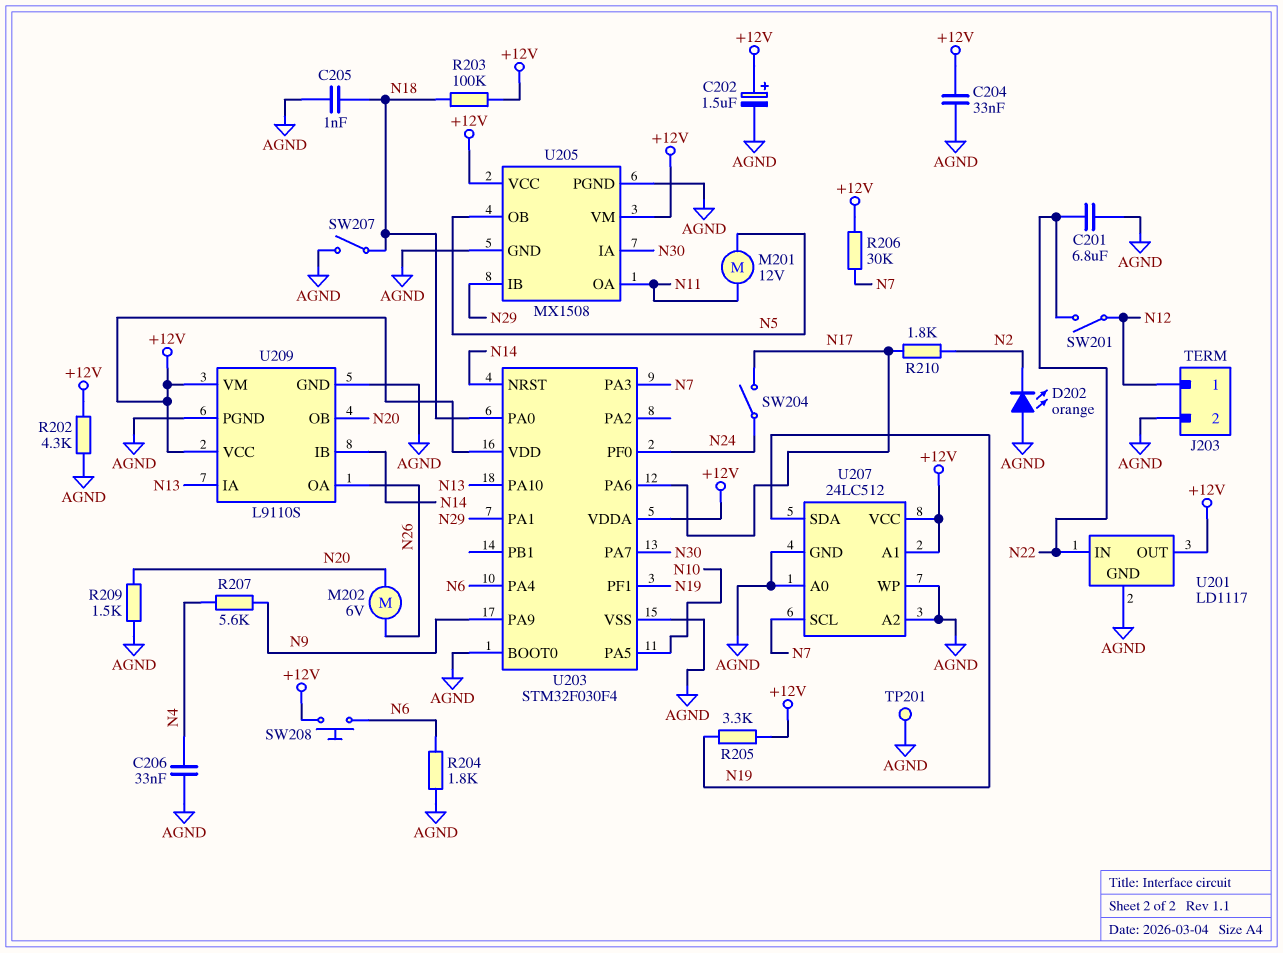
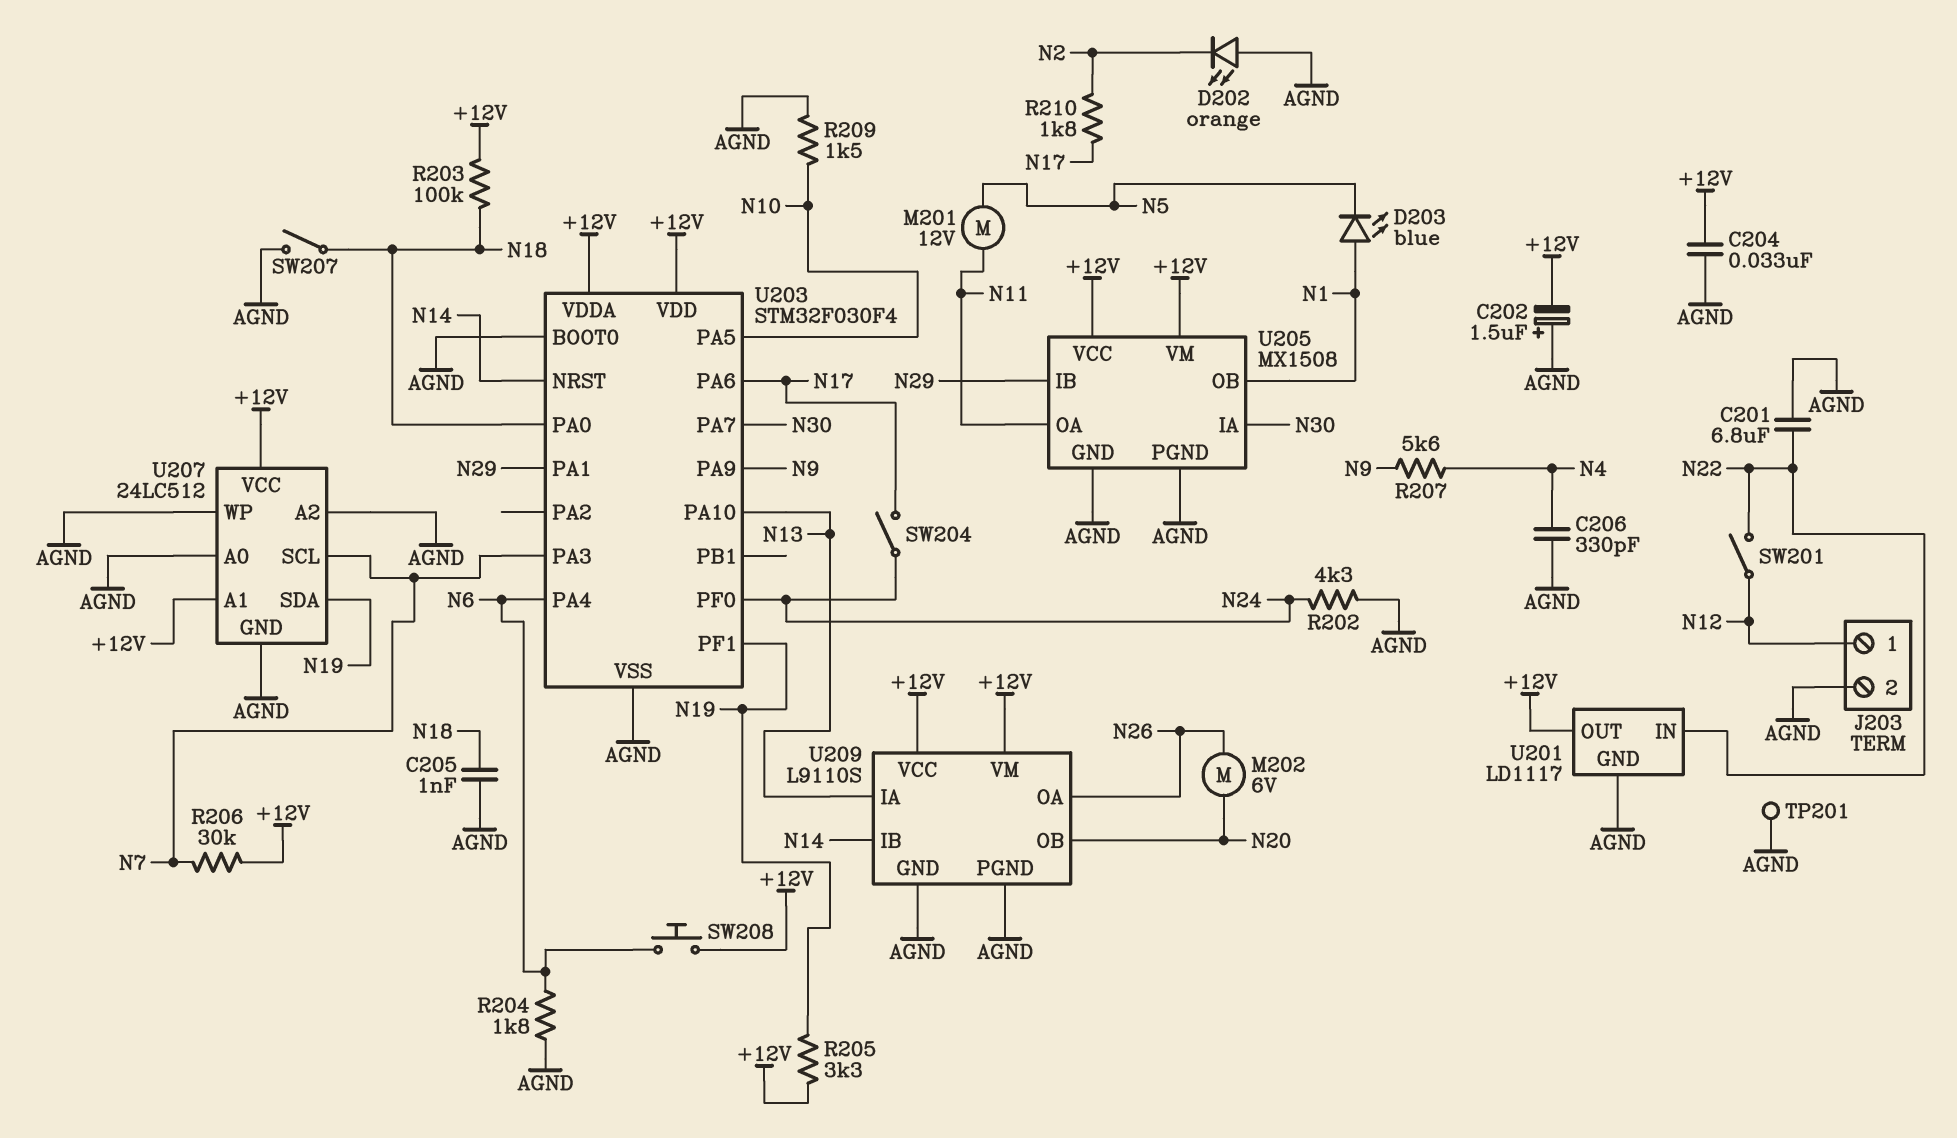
C202: 1.5uF (plus +12V, minus AGND) -> 1.5uF (plus AGND, minus +12V)
C206: 33nF (AGND, N4) -> 330pF (AGND, N4)
D203: none -> LED blue (A N1, K N5)
R202: 4.3k (+12V, AGND) -> 4.3k (AGND, N24)
R209: 1.5k (AGND, N20) -> 1.5k (AGND, N10)
U205 pin OB: N5 -> N1

